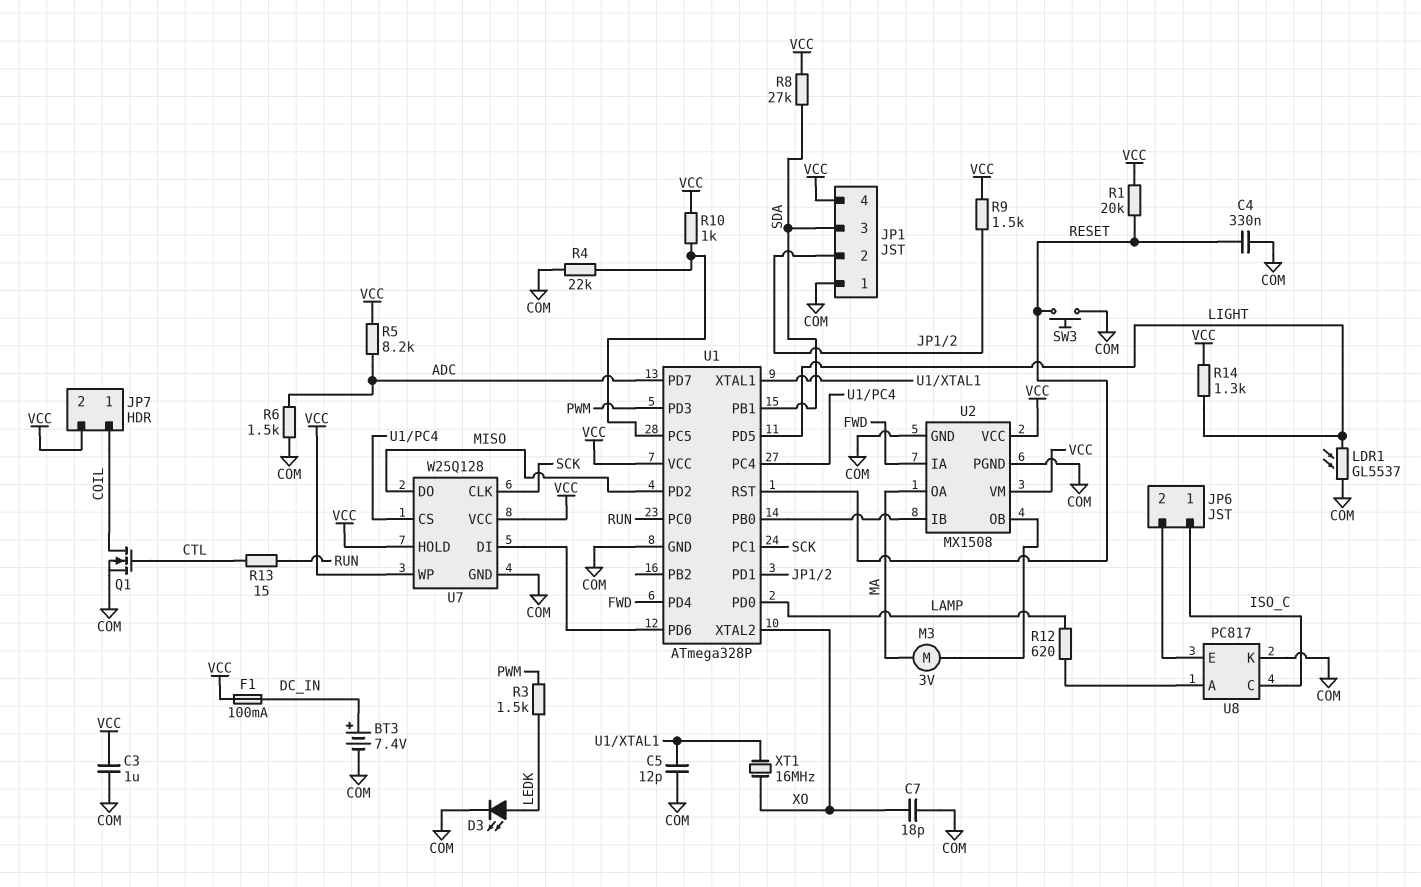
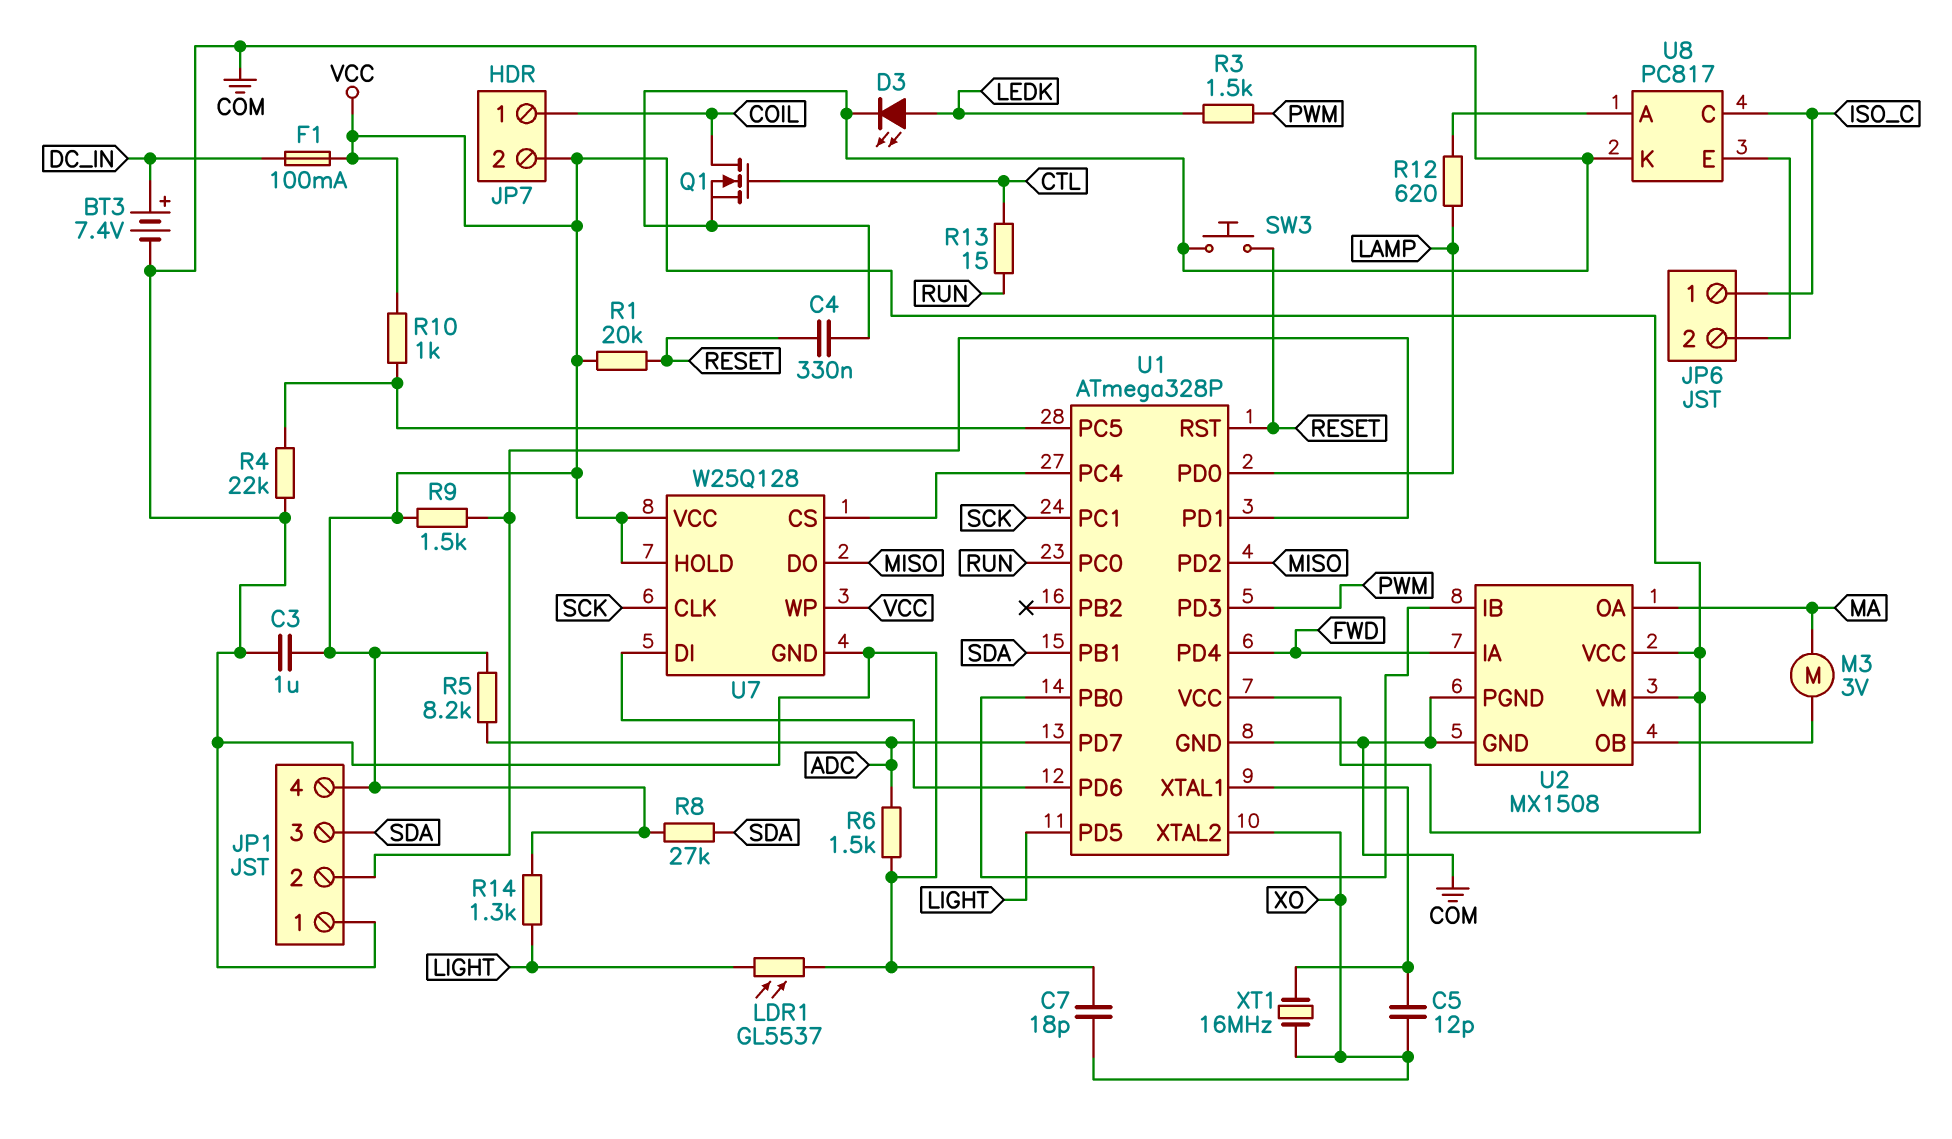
C5: 12pF (COM, U1/XTAL1) -> 12pF (U1/XTAL1, XO)

